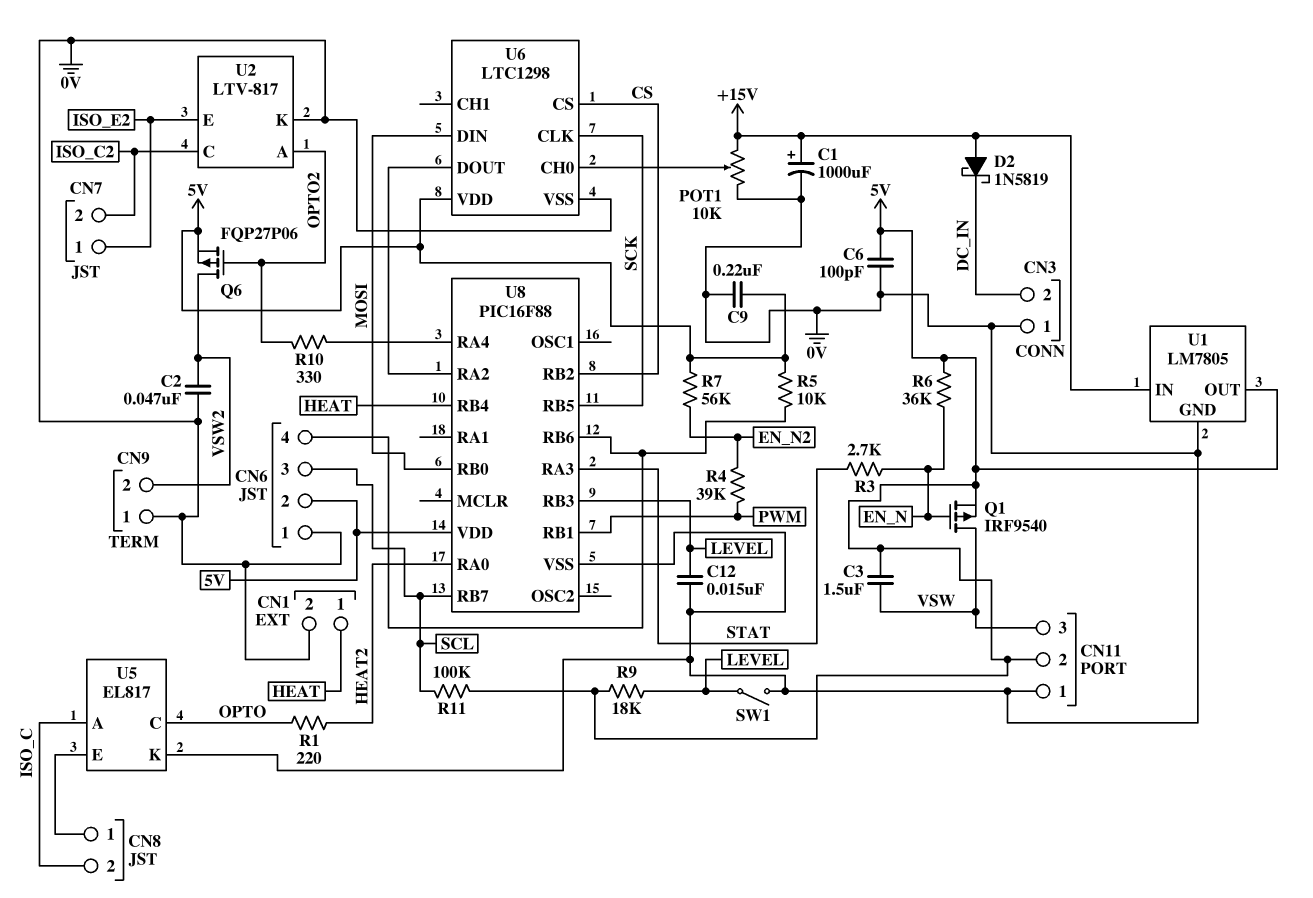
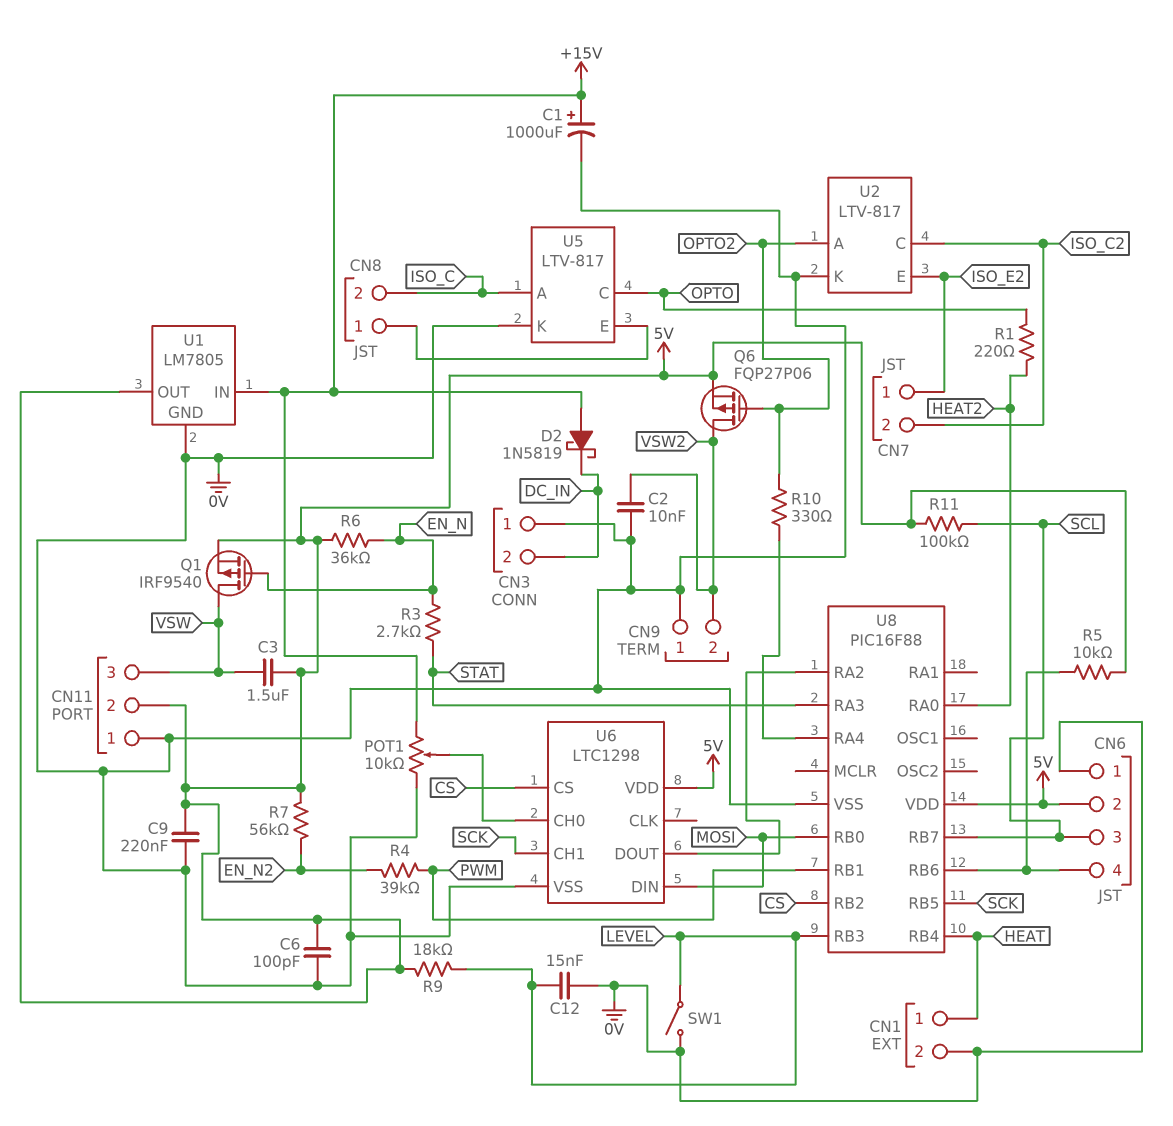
C2: 47nF (0V, VSW2) -> 10nF (0V, VSW2)
U5: EL817 -> LTV-817
U6 pin CH1: none -> SCK
U6 pin CLK: SCK -> none

